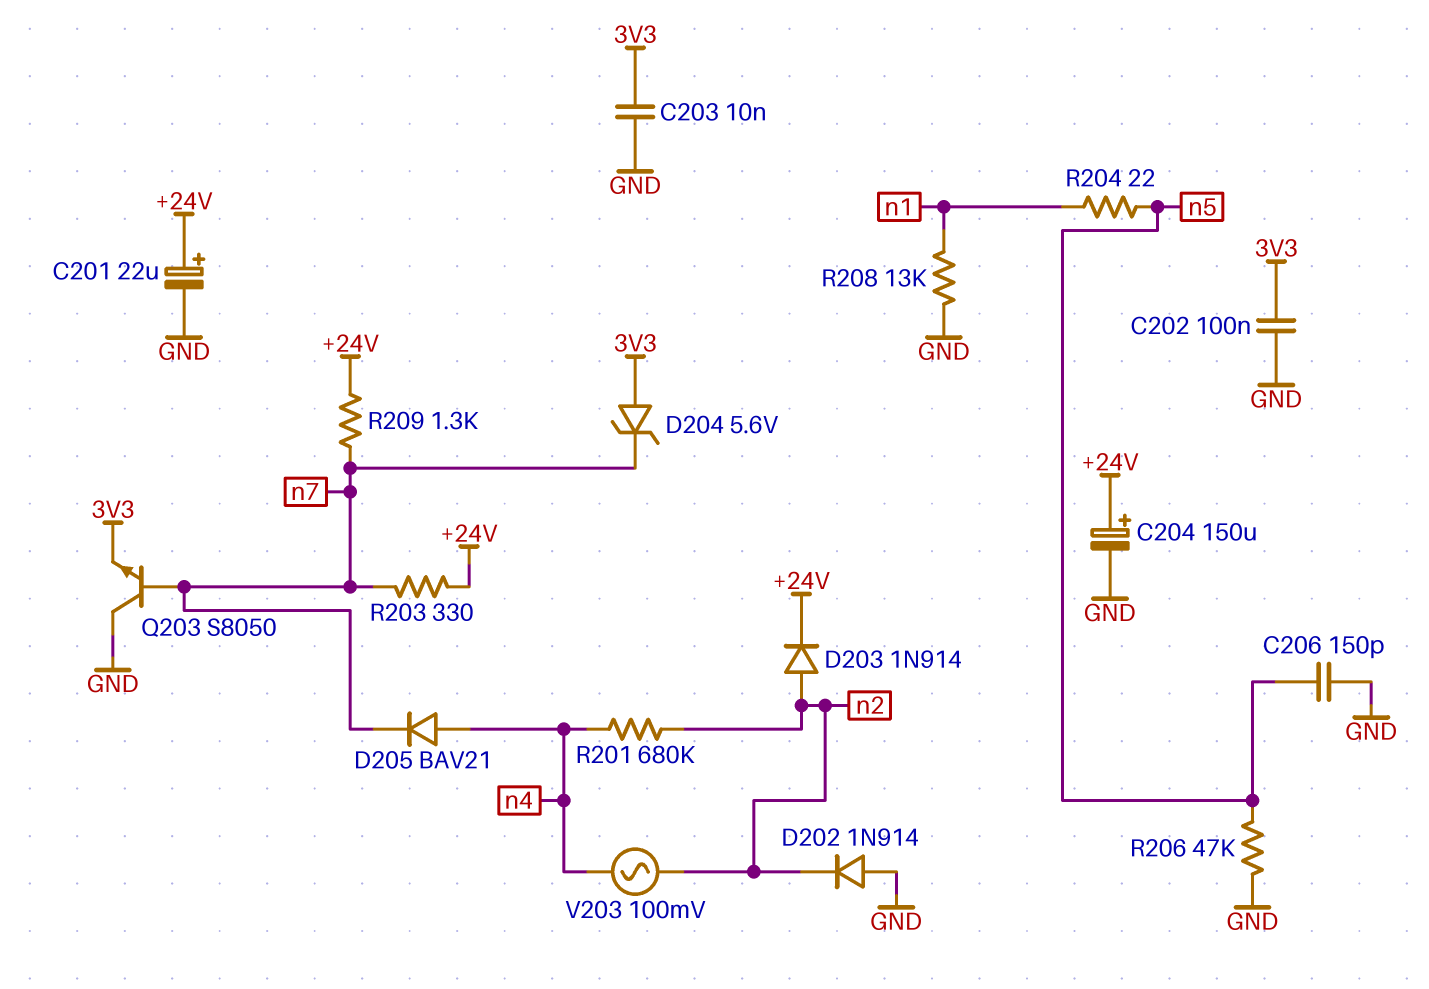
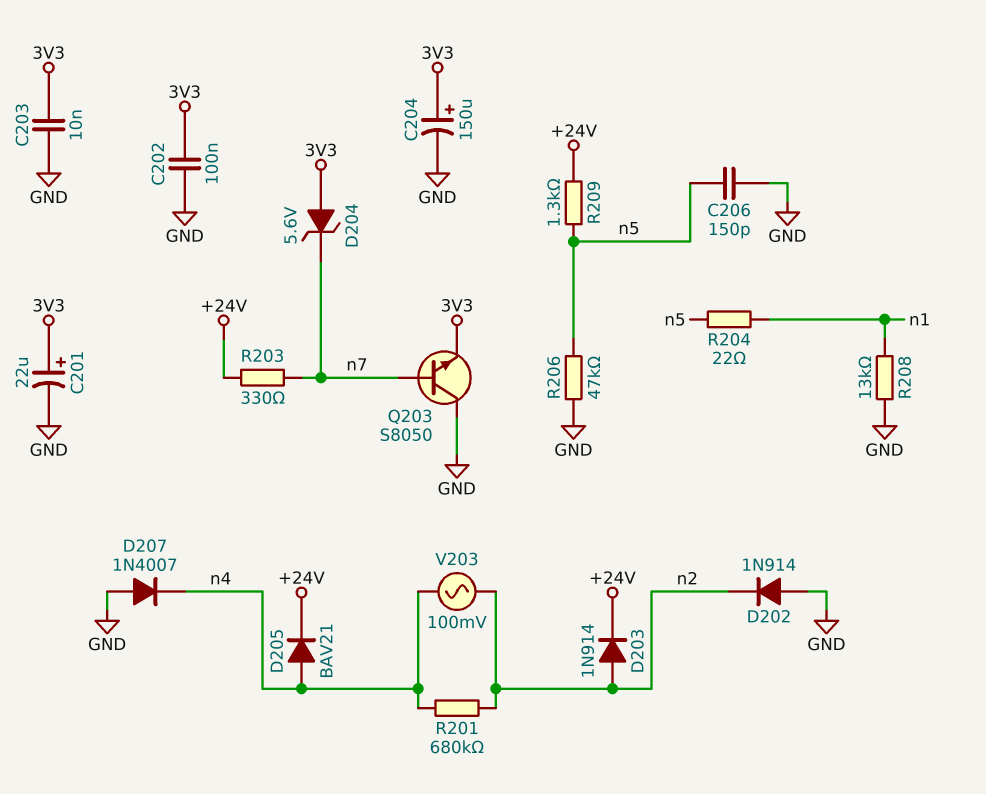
C201: 22uF (plus +24V, minus GND) -> 22uF (plus 3V3, minus GND)
C204: 150uF (plus +24V, minus GND) -> 150uF (plus 3V3, minus GND)
D205: diode BAV21 (A n4, K n7) -> diode BAV21 (A n4, K +24V)
D207: none -> diode 1N4007 (A GND, K n4)
R209: 1.3k (+24V, n7) -> 1.3k (+24V, n5)

